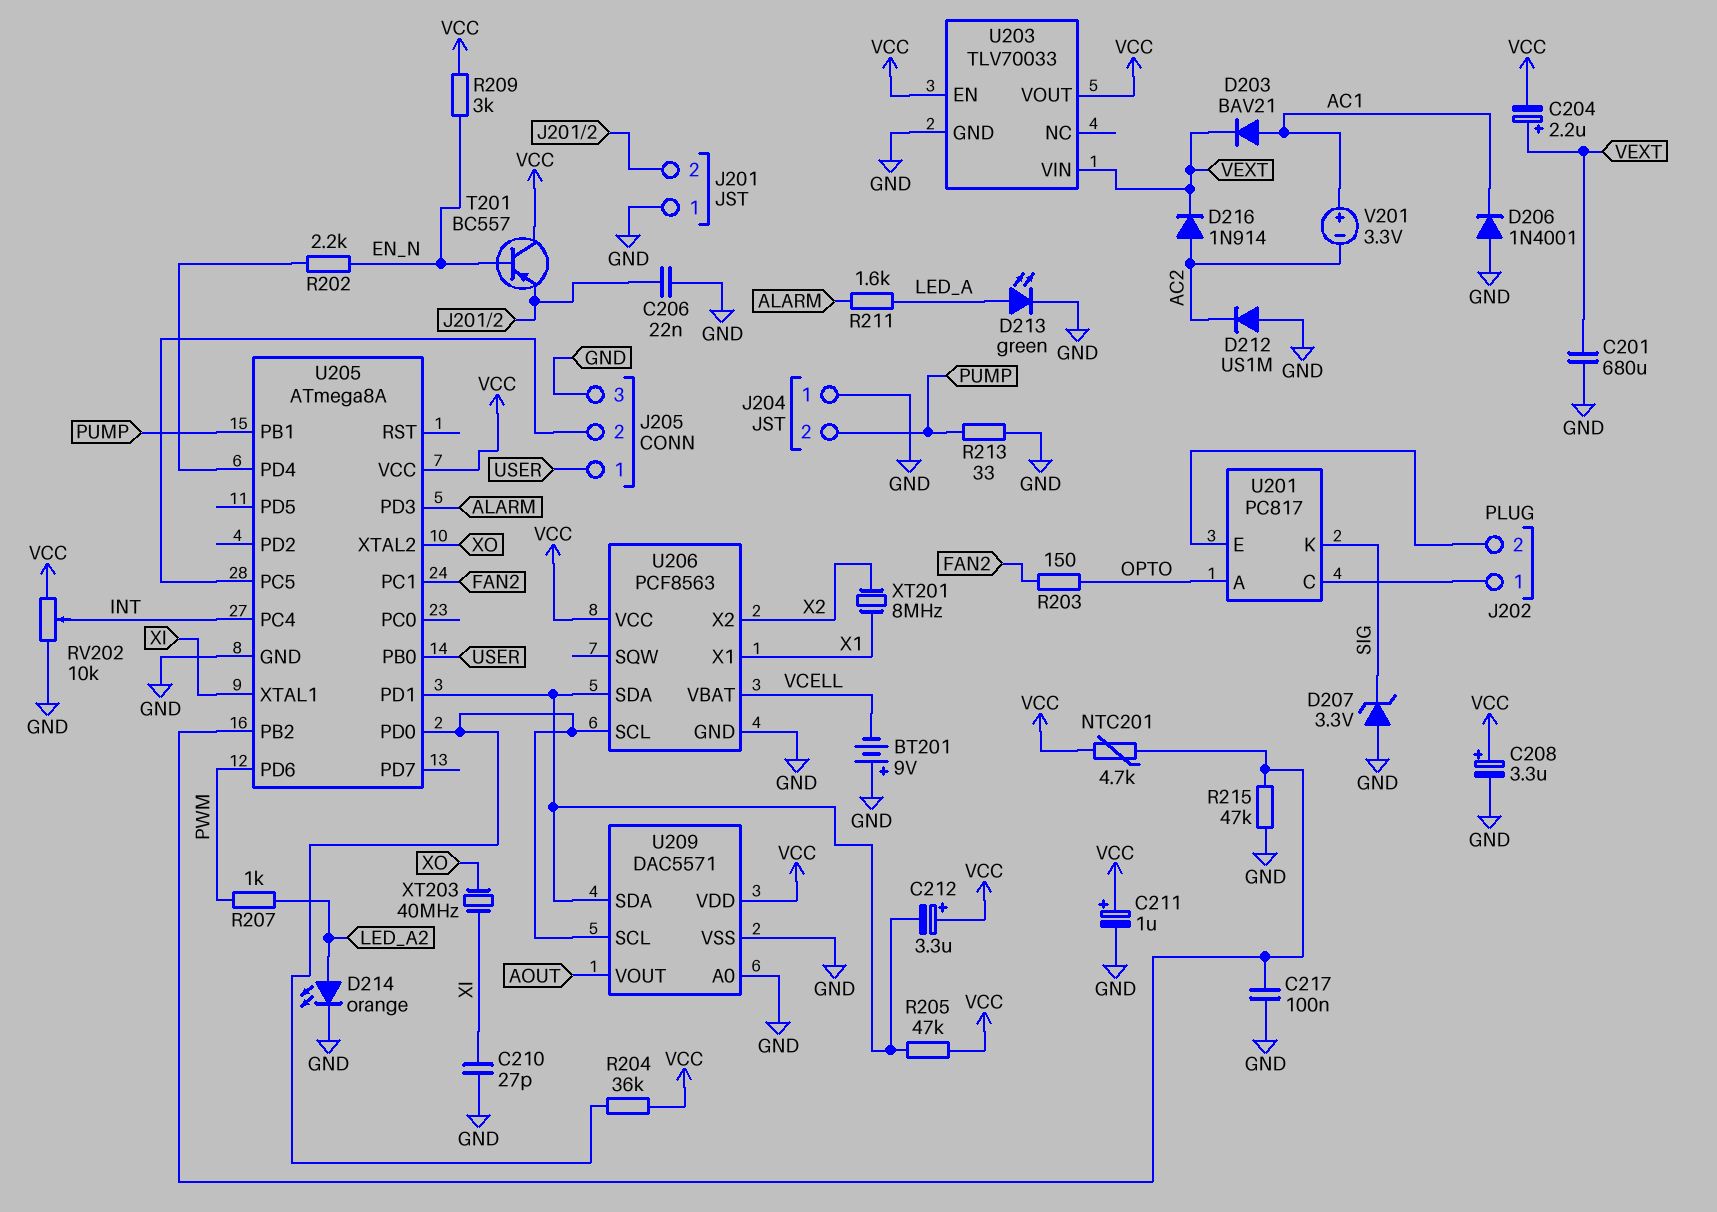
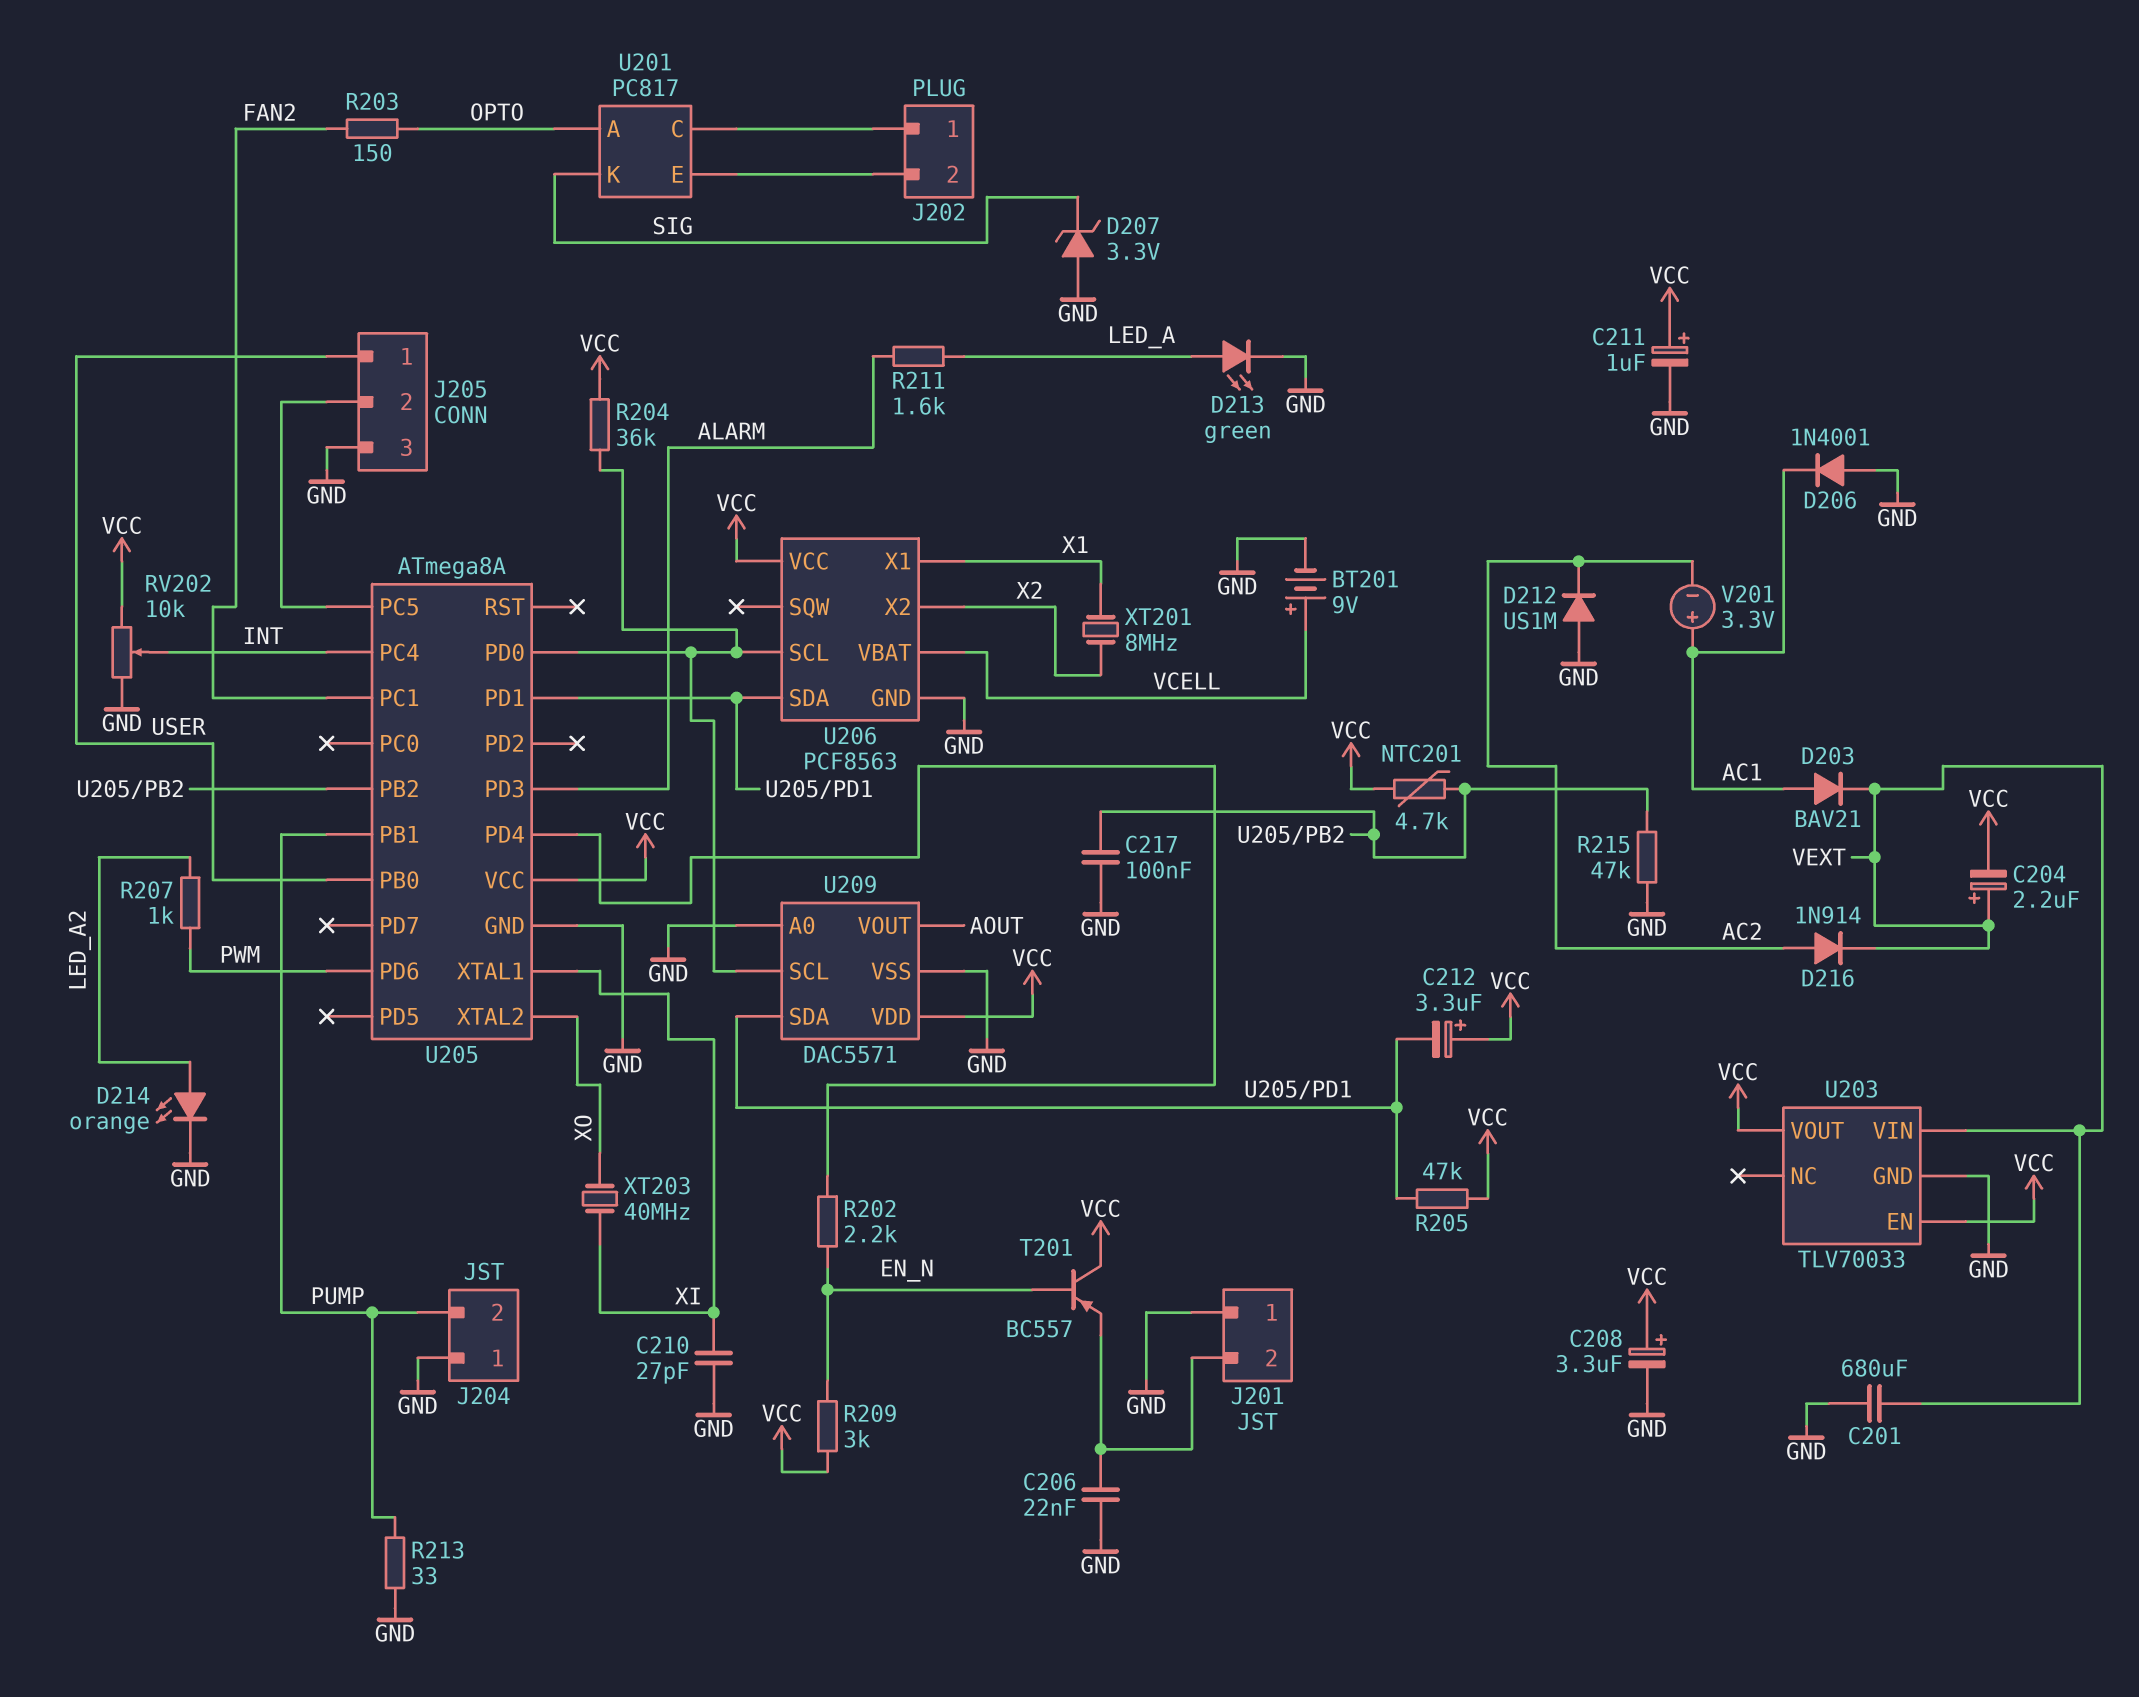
BT201: 9V (plus GND, minus VCELL) -> 9V (plus VCELL, minus GND)

